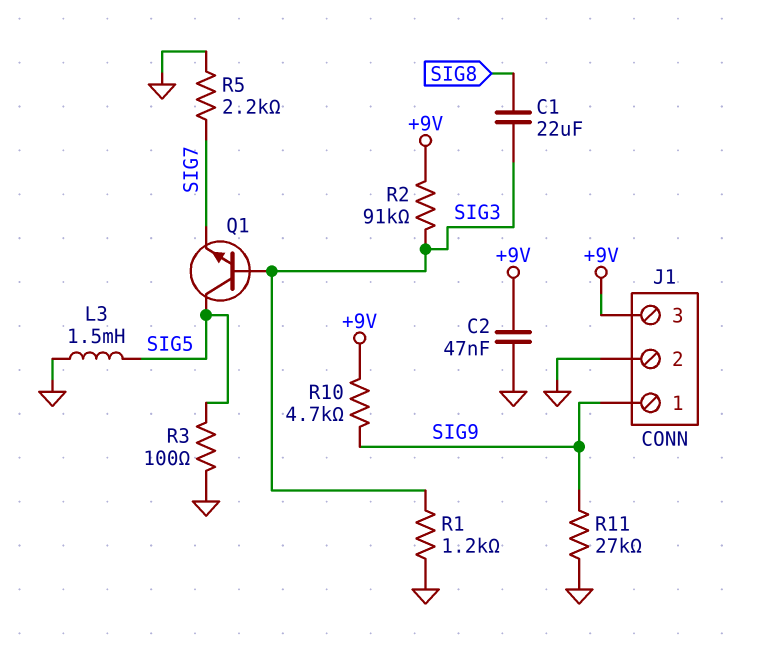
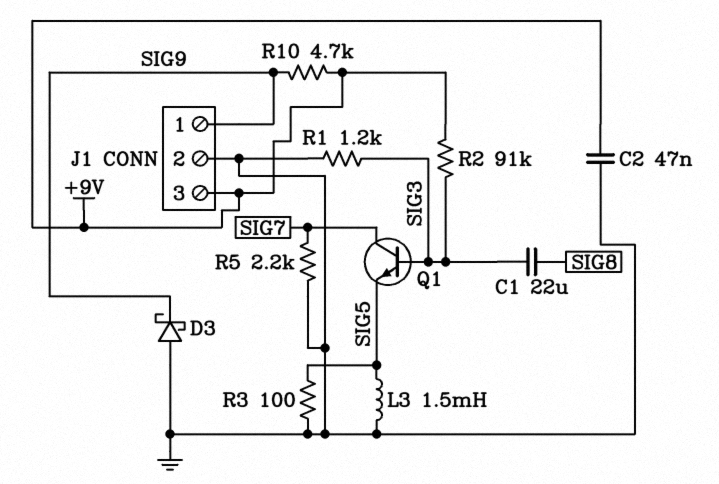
D3: none -> schottky (A GND, K SIG9)
Q1: NPN (B SIG3, C SIG5, E SIG7) -> NPN (B SIG3, C SIG7, E SIG5)
R11: 27k (GND, SIG9) -> none

